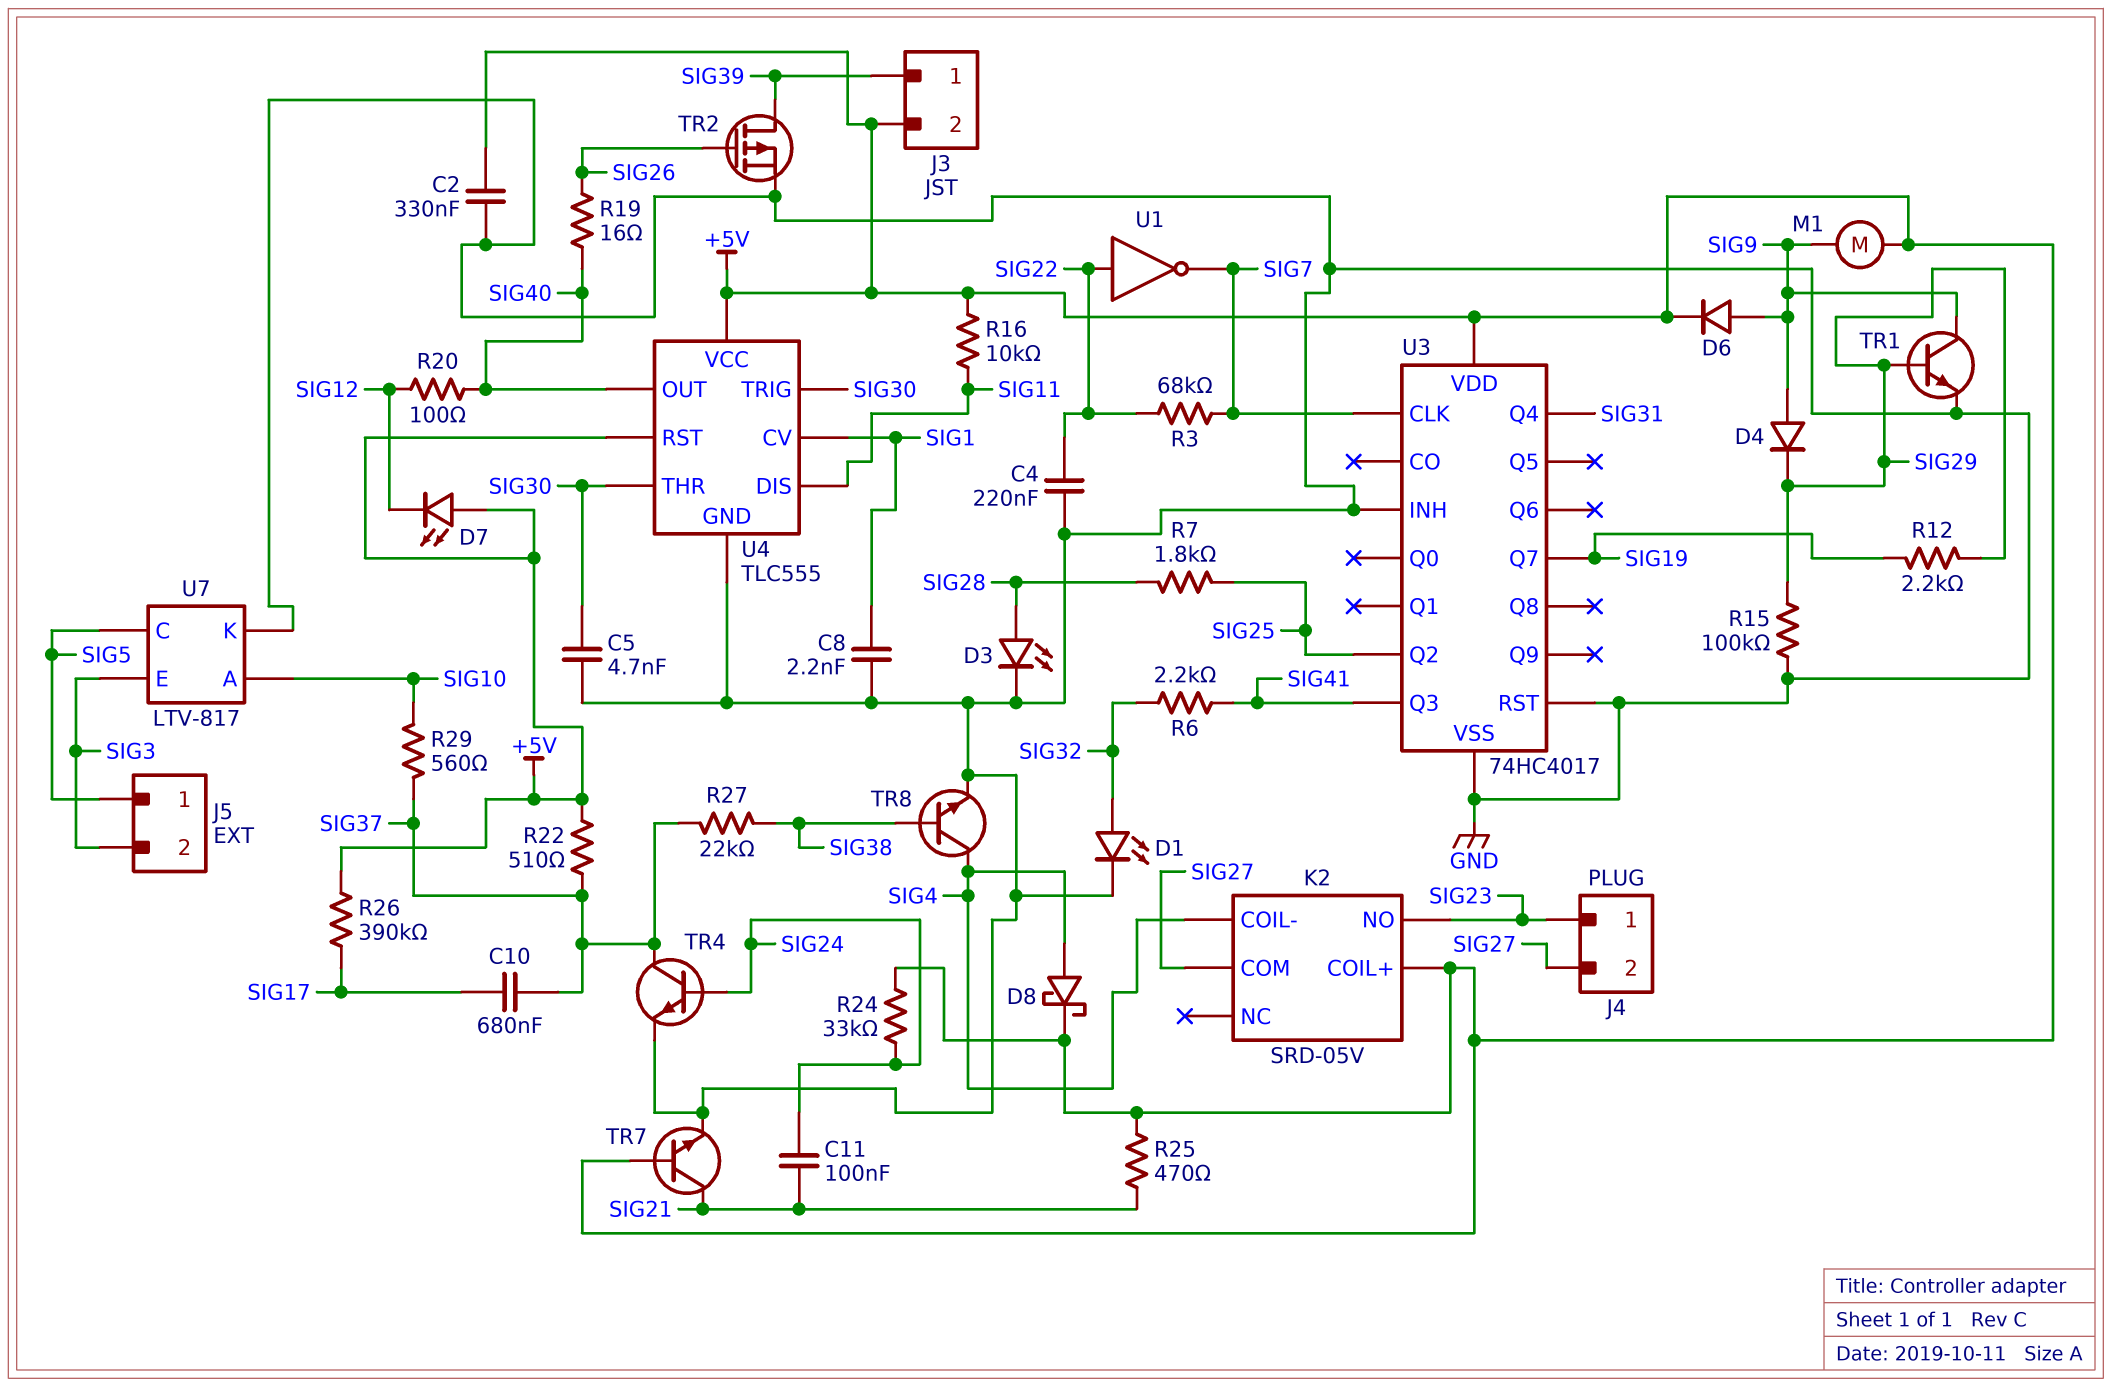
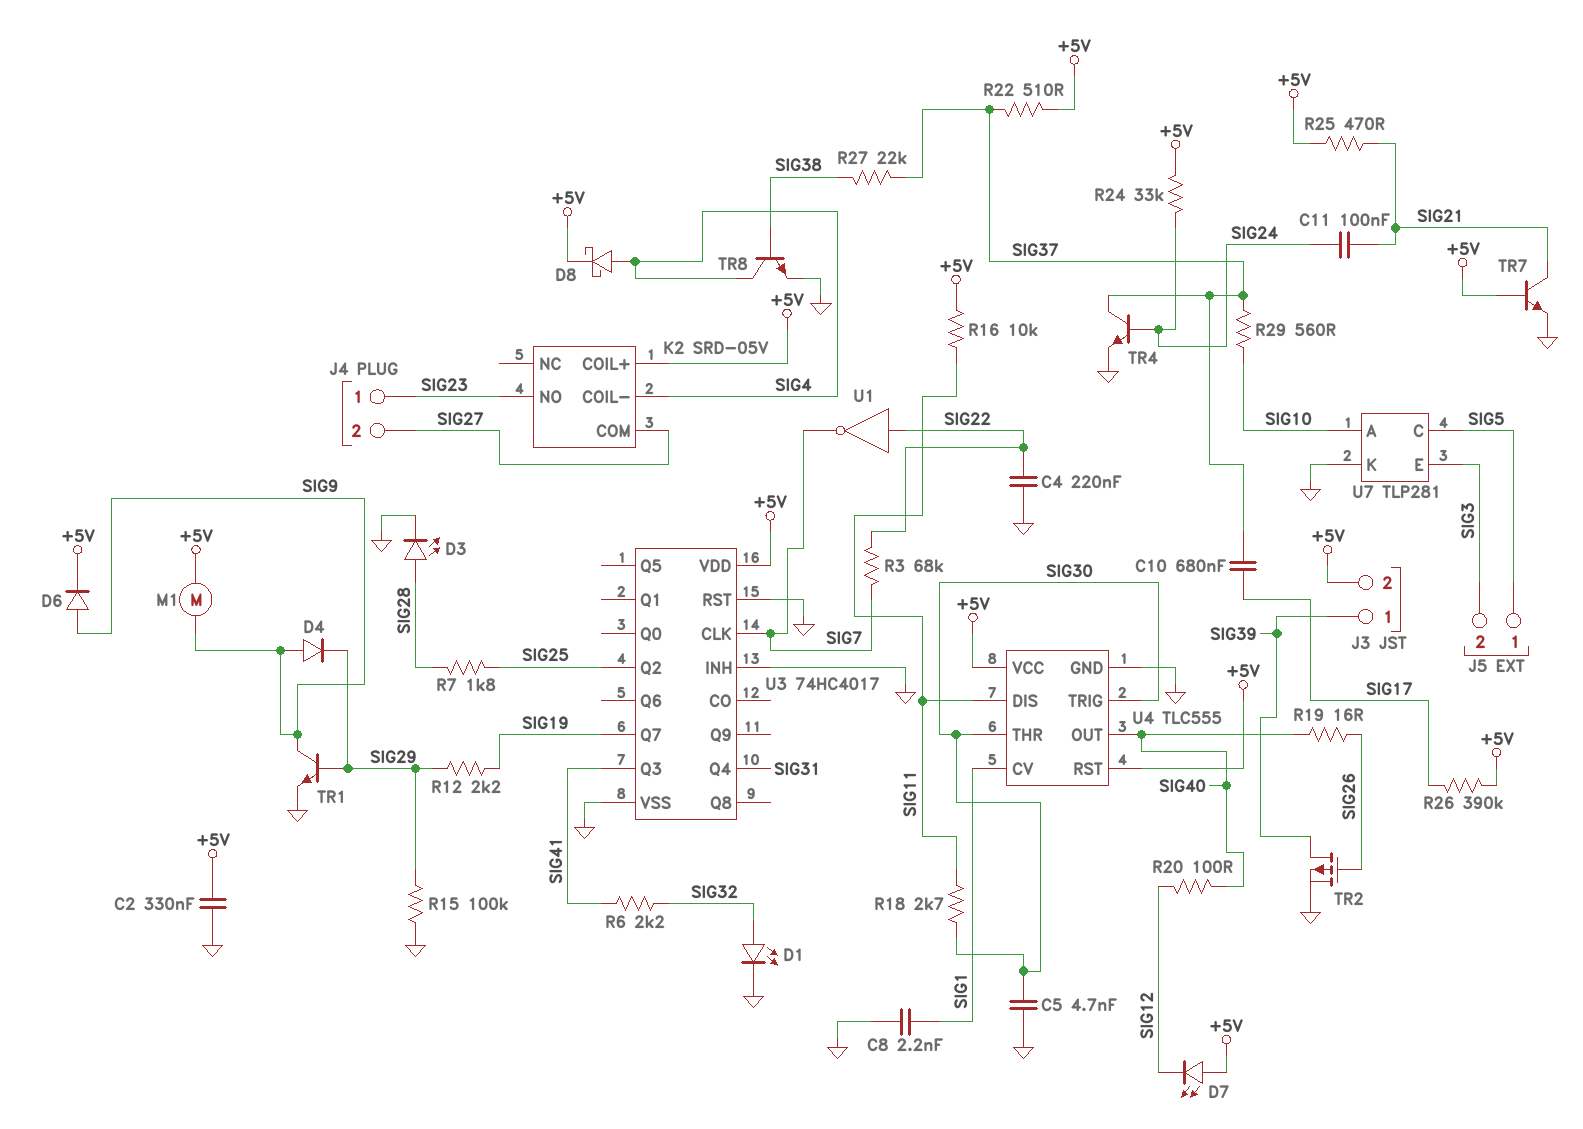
R18: none -> 2.7k (SIG11, SIG30)
U7: LTV-817 -> TLP281

